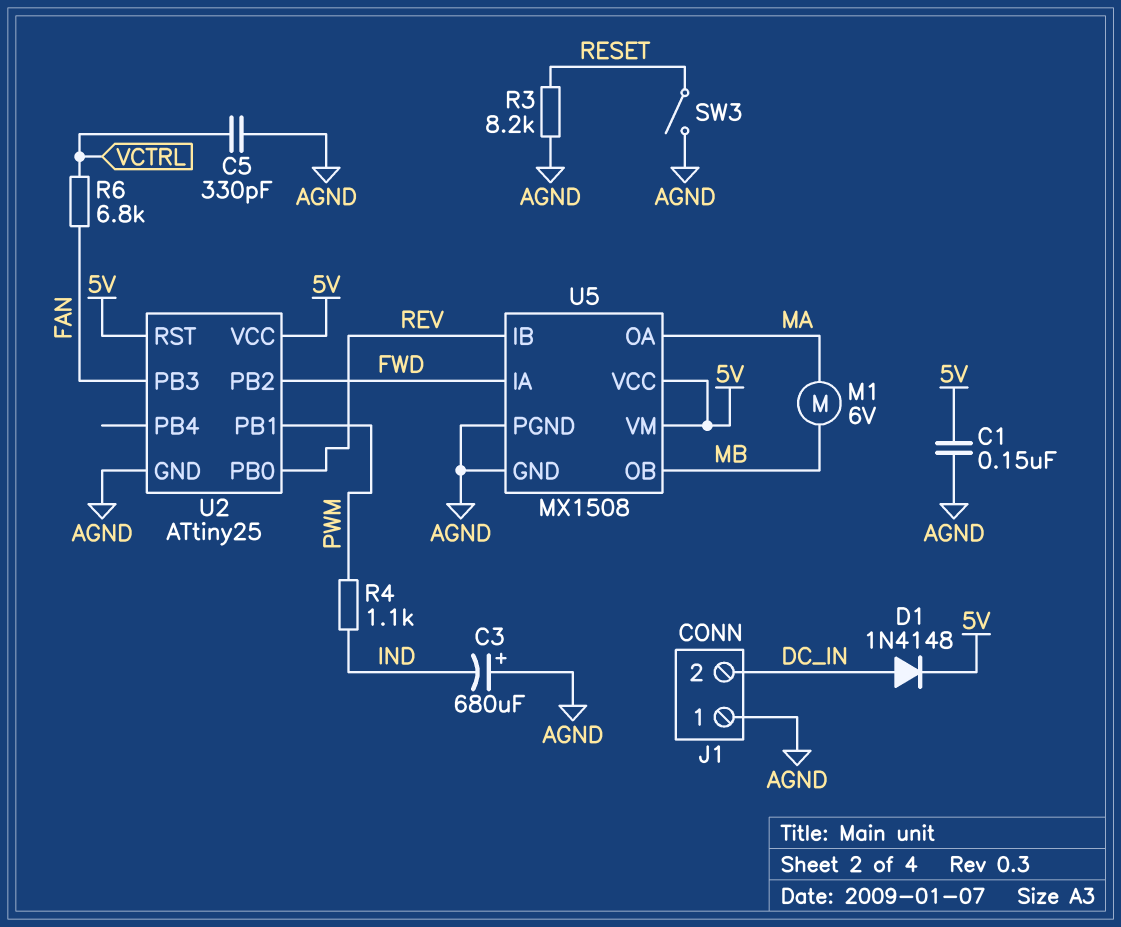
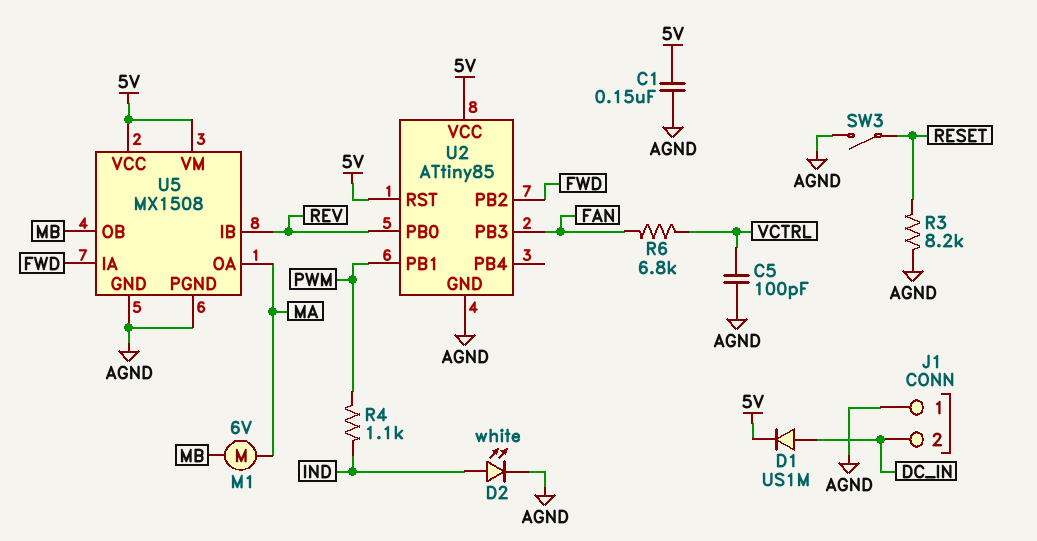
C3: 680uF (plus AGND, minus IND) -> none
C5: 330pF (AGND, VCTRL) -> 100pF (AGND, VCTRL)
D1: diode 1N4148 (A DC_IN, K 5V) -> diode US1M (A DC_IN, K 5V)
D2: none -> LED white (A IND, K AGND)
U2: ATtiny25 -> ATtiny85

